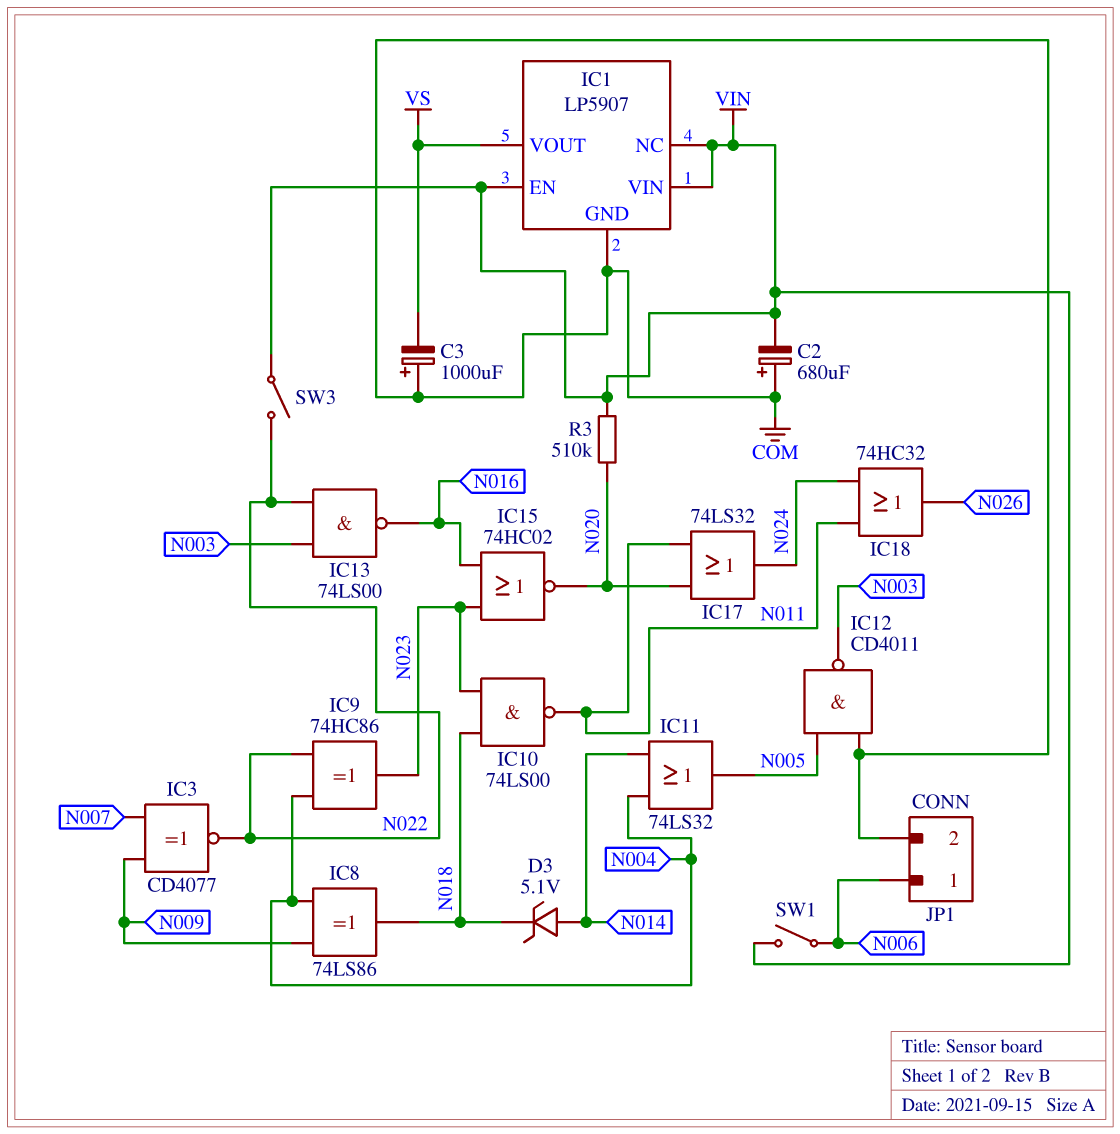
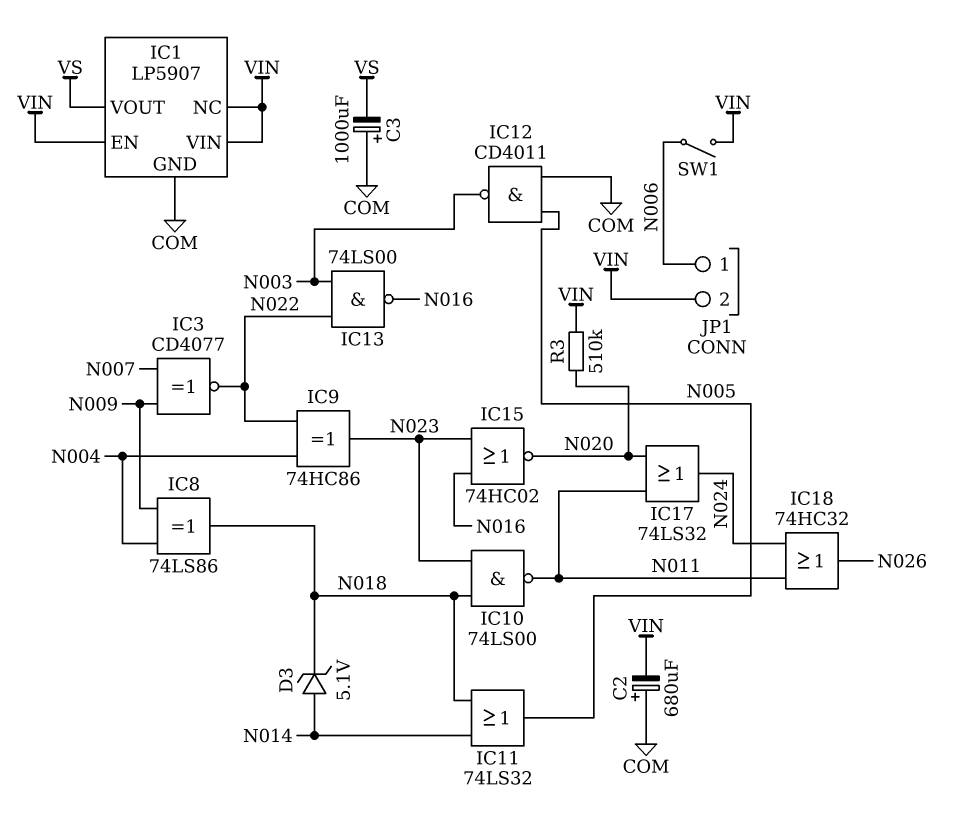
IC11: OR 74LS32 (in N004, in N014, out N005) -> OR 74LS32 (in N014, in N018, out N005)
JP1 pin 2: COM -> VIN
SW3: switch (N022, VIN) -> none

